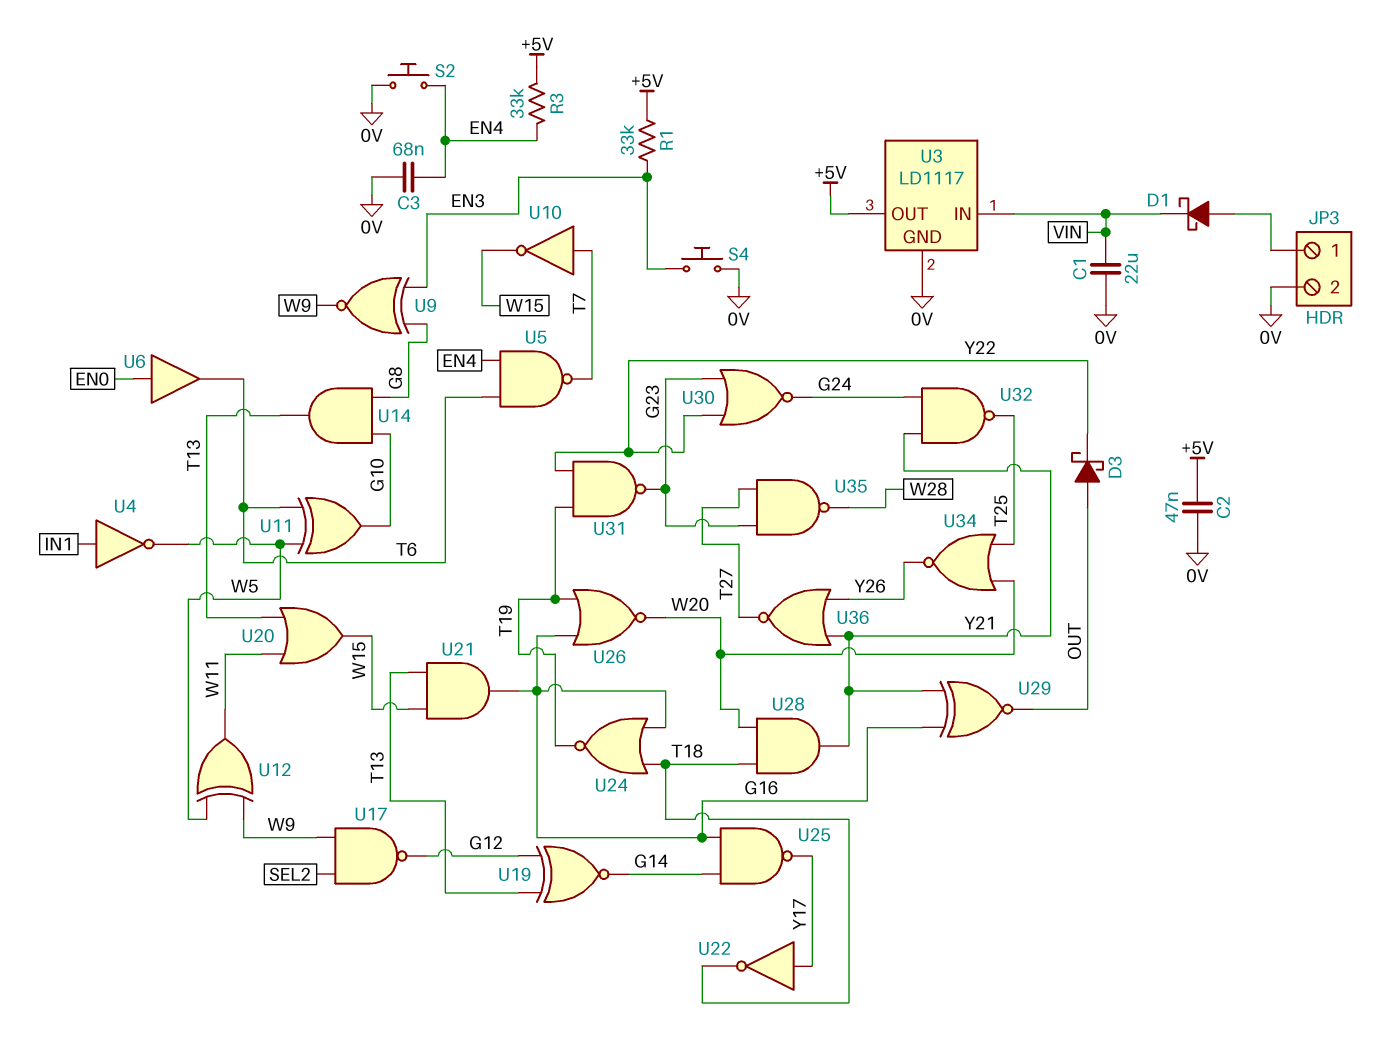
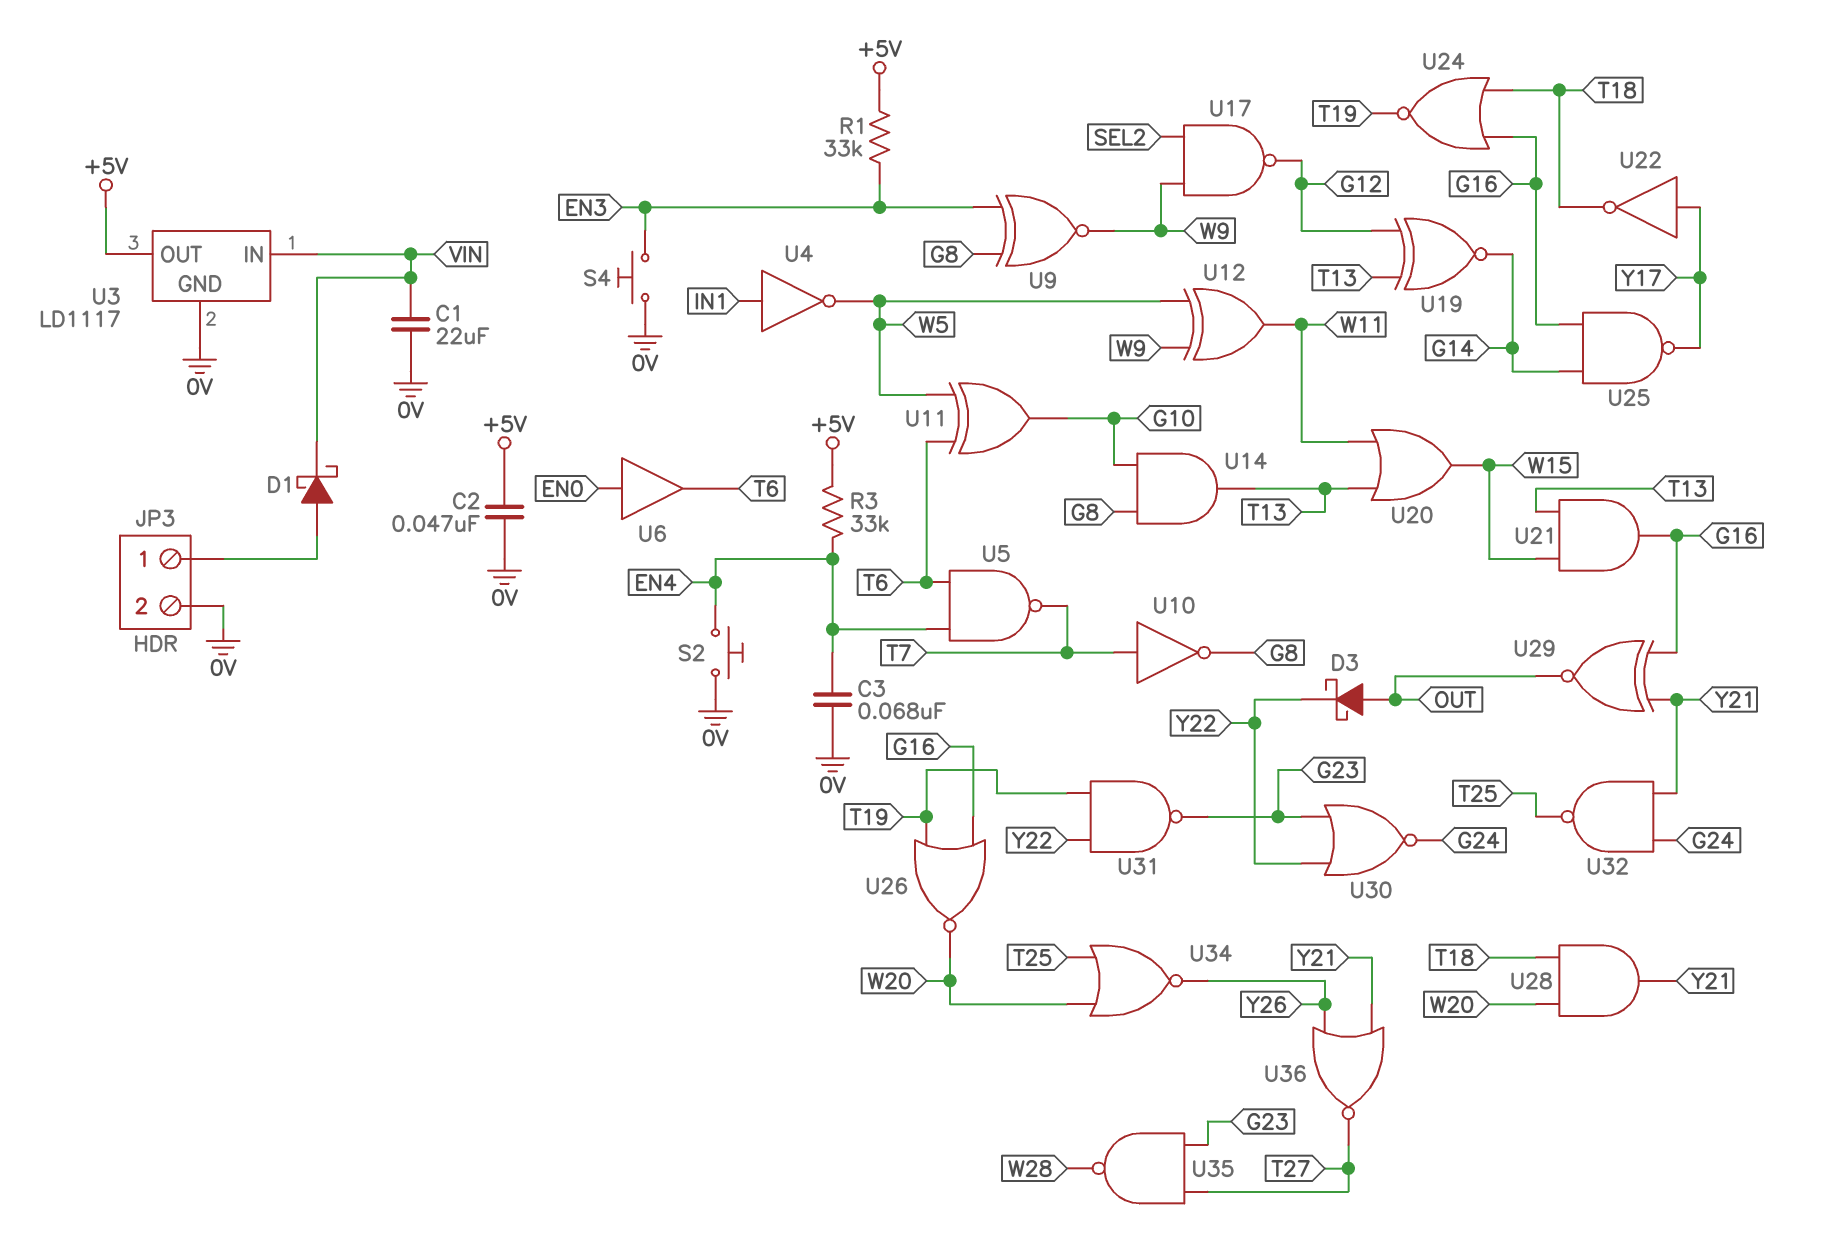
U10: NOT (in T7, out W15) -> NOT (in T7, out G8)

